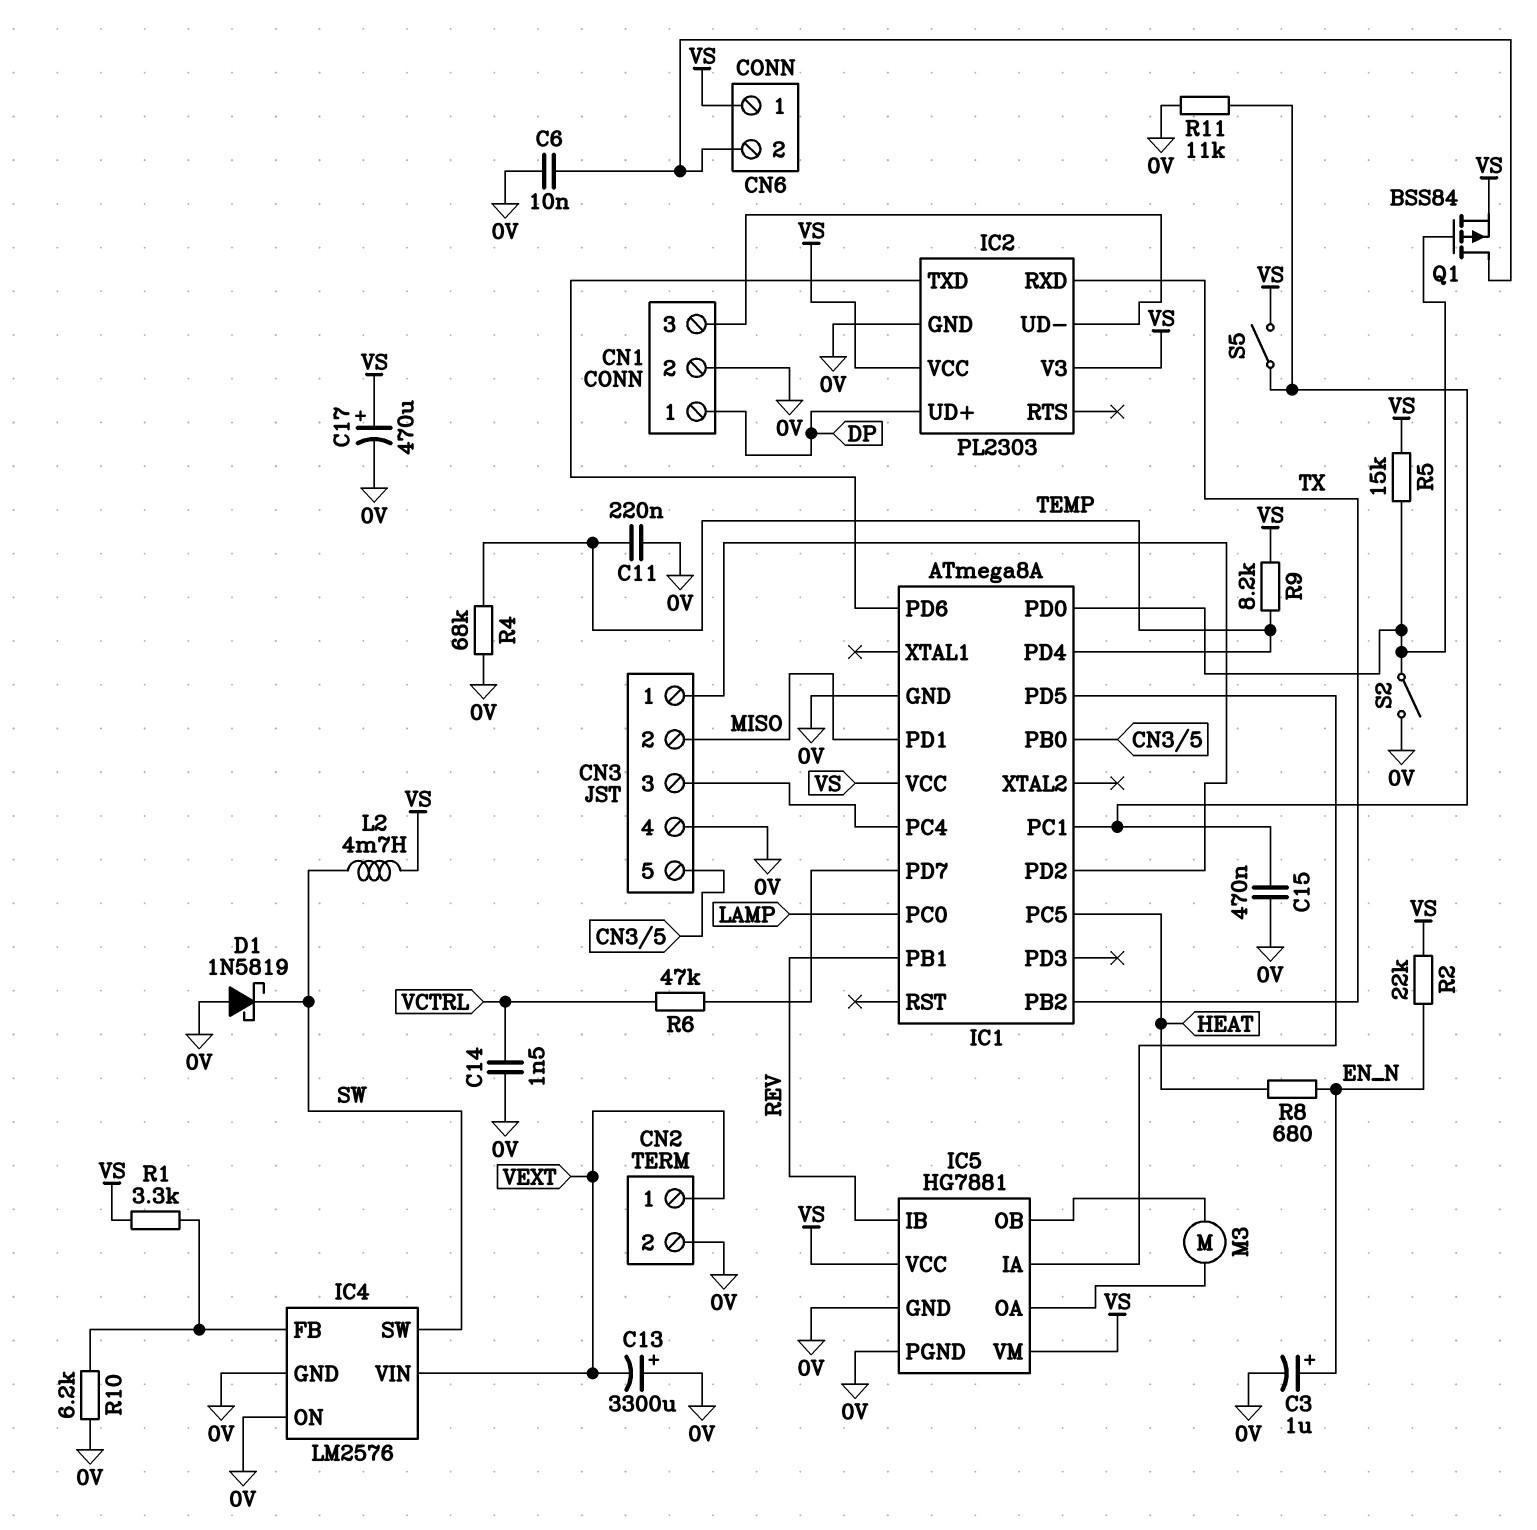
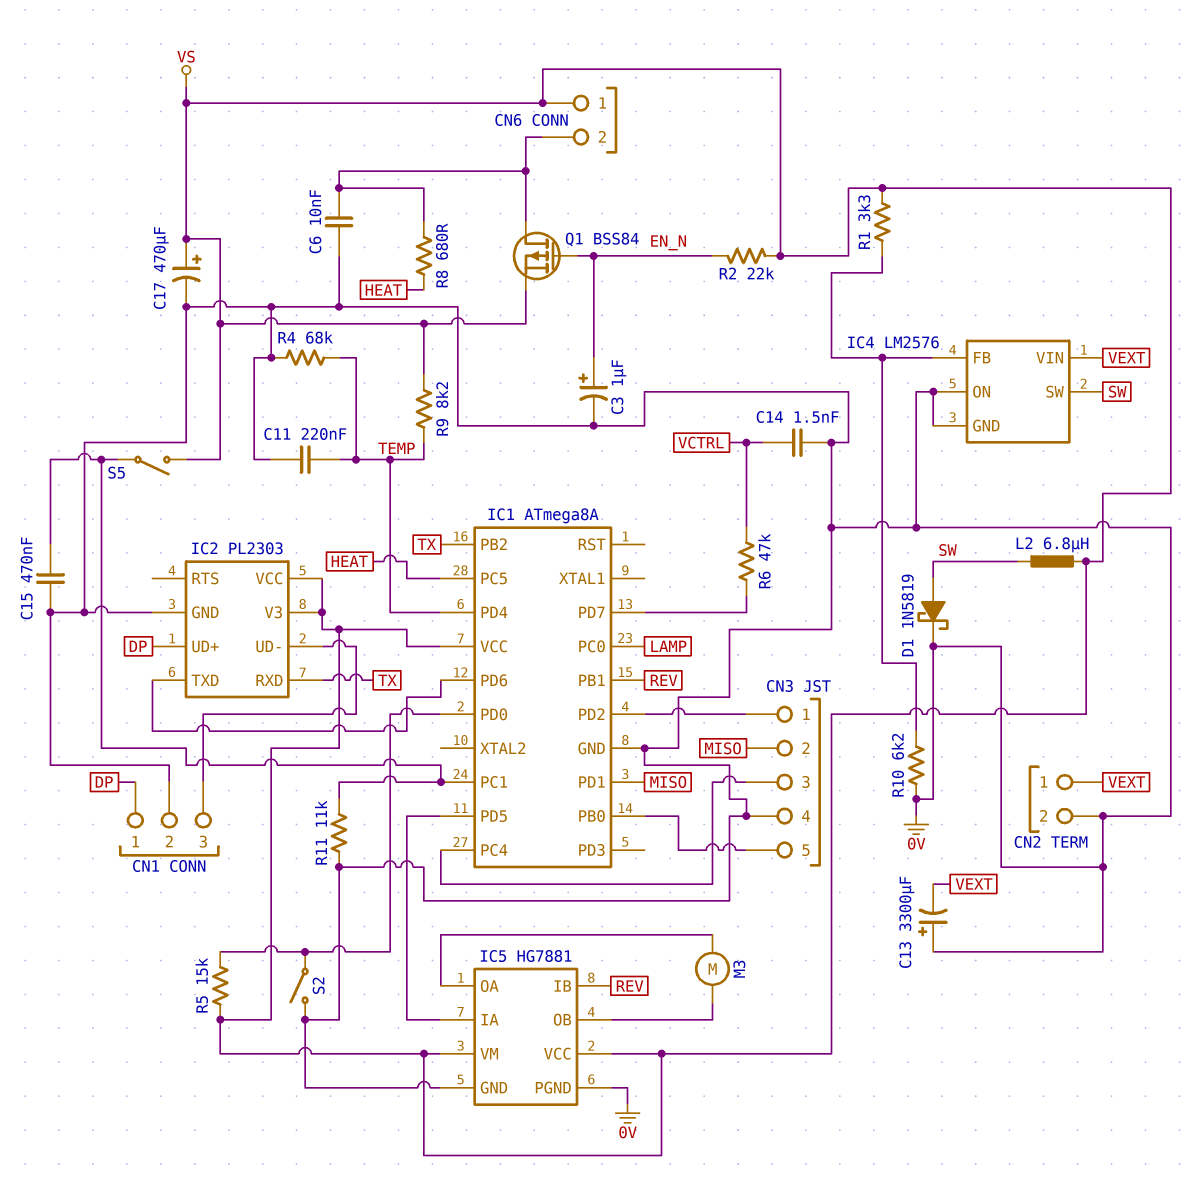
D1: schottky 1N5819 (A 0V, K SW) -> schottky 1N5819 (A SW, K 0V)
L2: 4.7mH (SW, VS) -> 6.8uH (SW, VS)
Q1: PMOS BSS84 (G IC1/PD0, D CN6/2, S VS) -> PMOS BSS84 (G EN_N, D CN6/2, S VS)
R8: 680 (EN_N, HEAT) -> 680 (CN6/2, HEAT)

